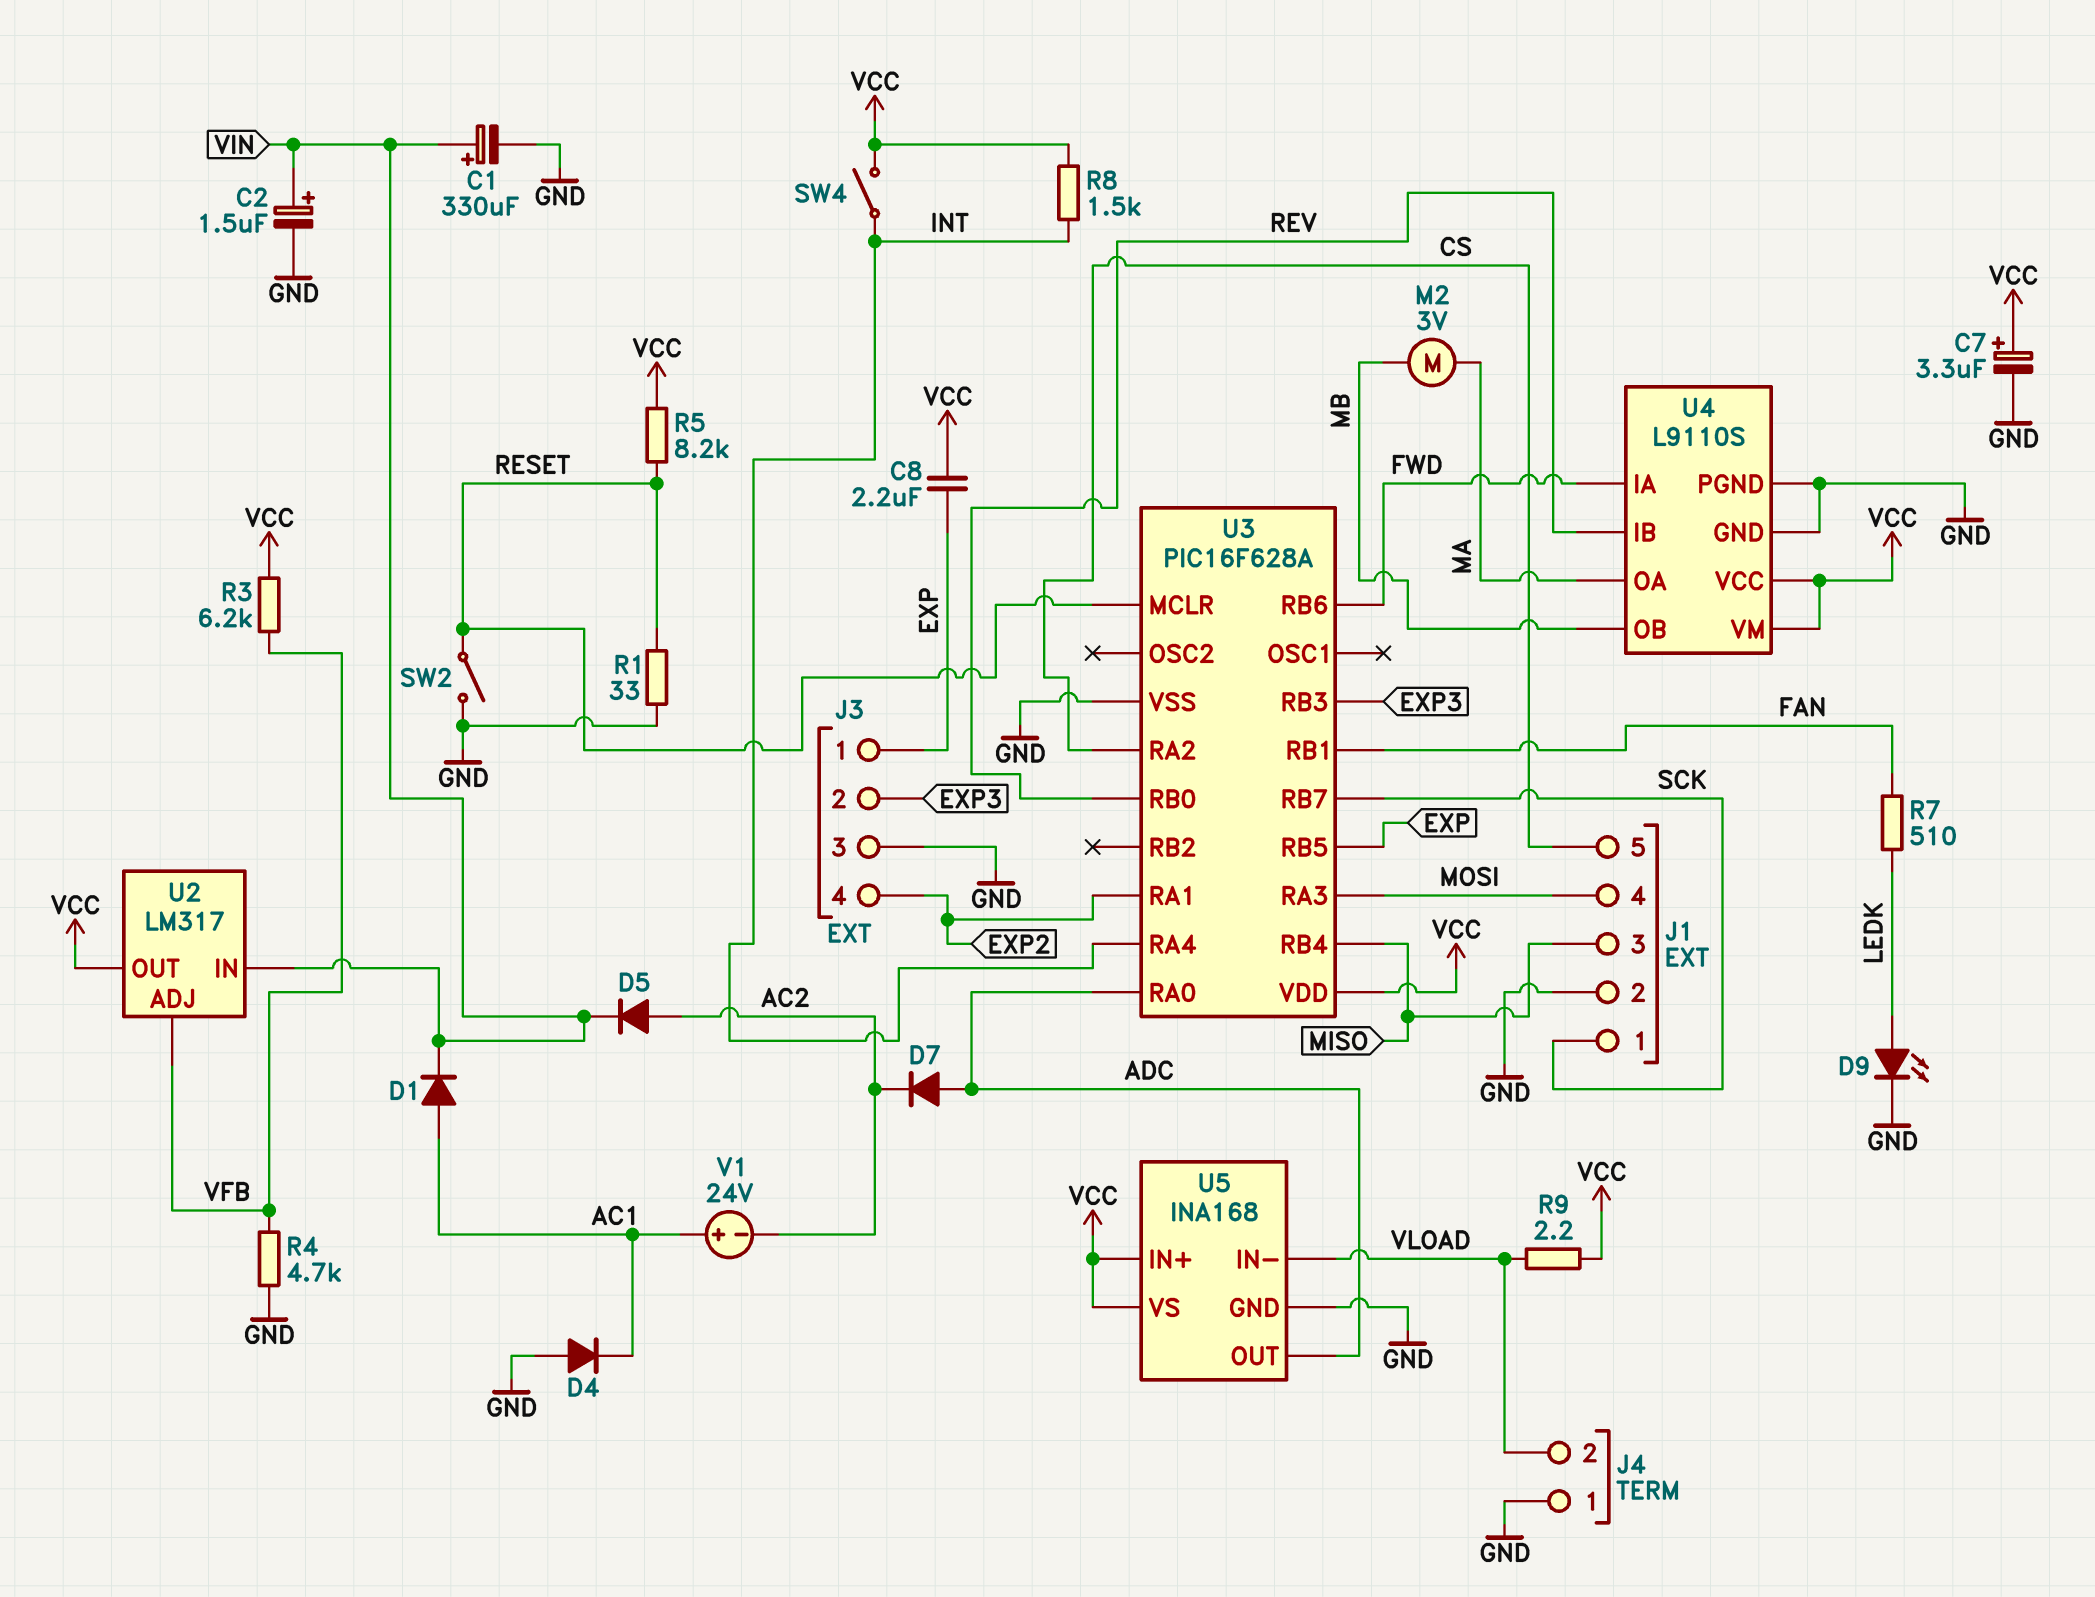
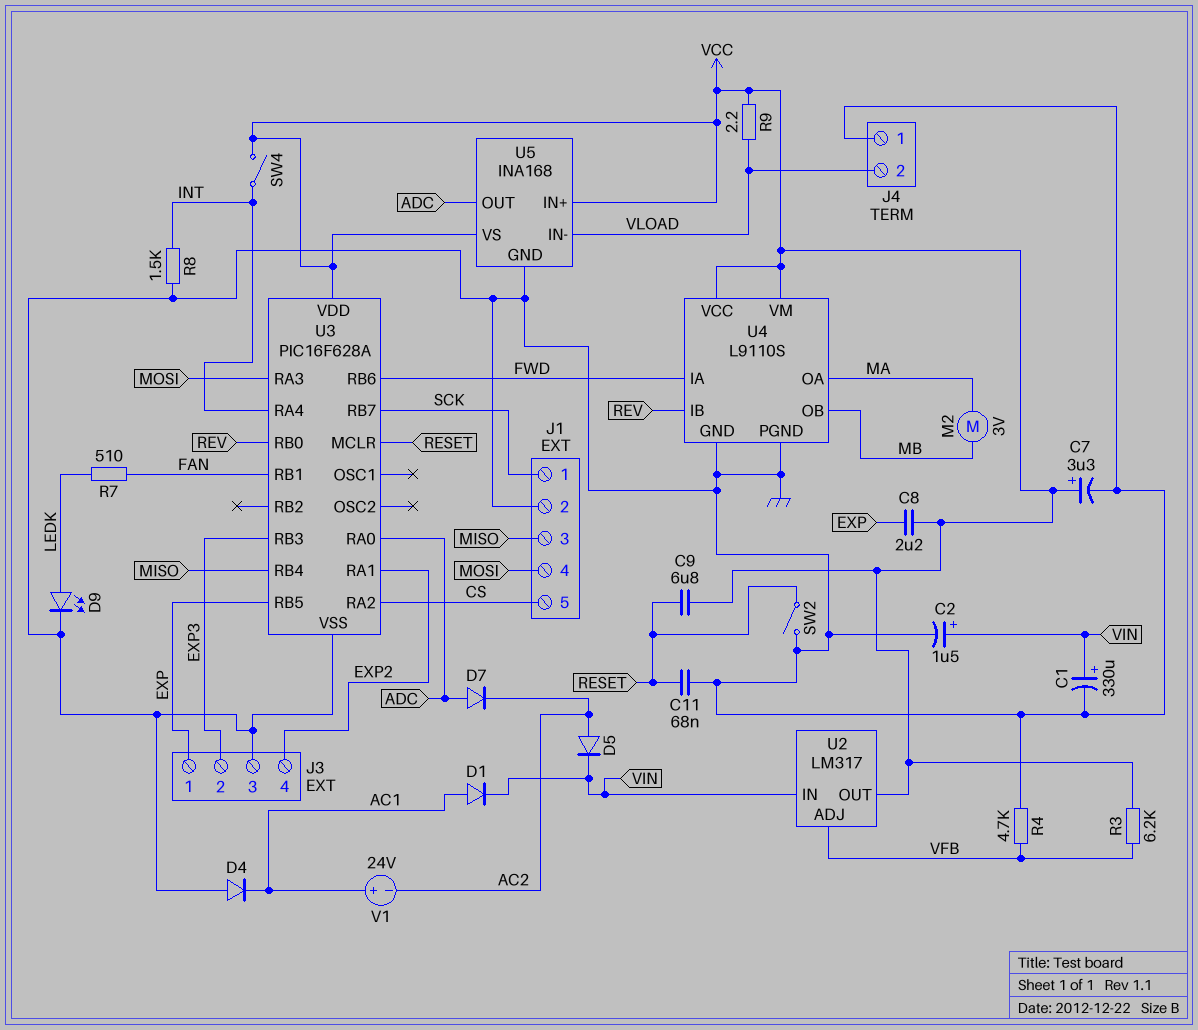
C9: none -> 6.8uF (RESET, VCC)
C11: none -> 68nF (GND, RESET)
R1: 33 (GND, RESET) -> none
R5: 8.2k (RESET, VCC) -> none
R8: 1.5k (INT, VCC) -> 1.5k (GND, INT)

